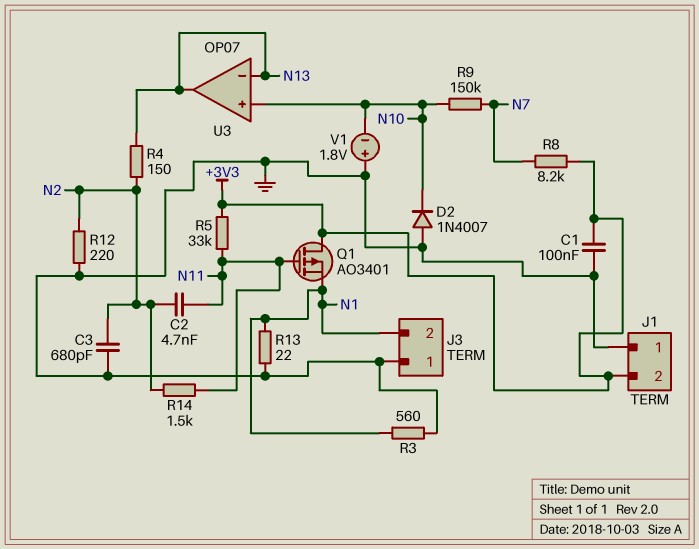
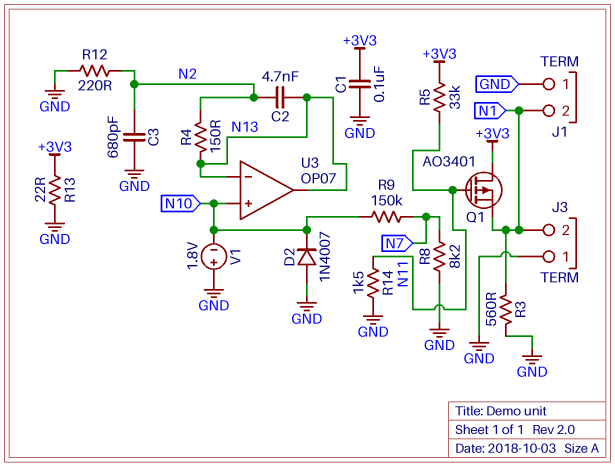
C2: 4.7nF (N2, N11) -> 4.7nF (N2, N13)
J1 pin 2: +3V3 -> N1
R8: 8.2k (+3V3, N7) -> 8.2k (GND, N7)
R13: 22 (GND, N1) -> 22 (+3V3, GND)
R14: 1.5k (N2, N11) -> 1.5k (GND, N11)

